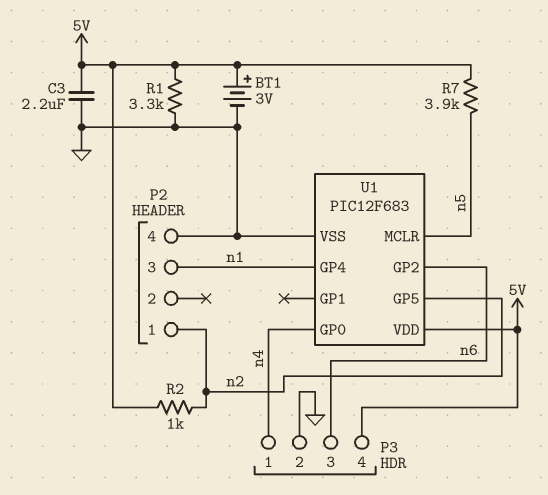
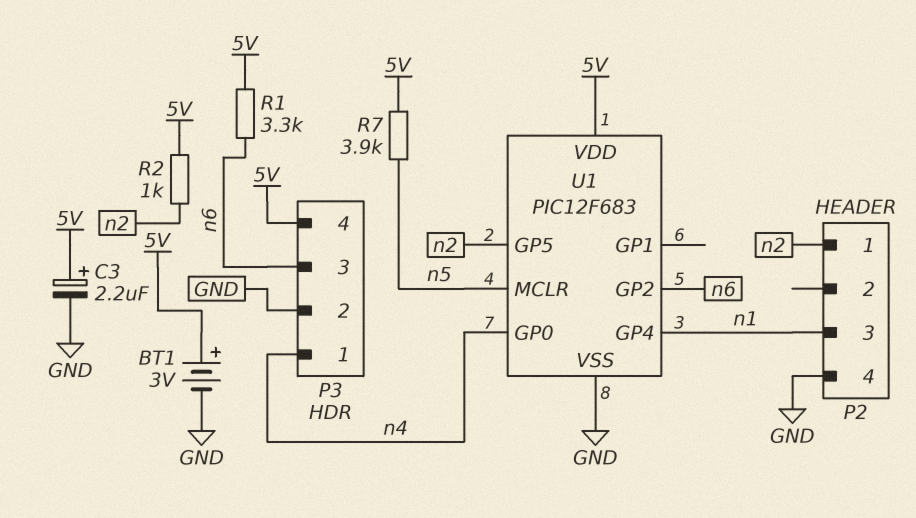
C3: 2.2uF (5V, GND) -> 2.2uF (plus 5V, minus GND)
R1: 3.3k (5V, GND) -> 3.3k (5V, n6)

